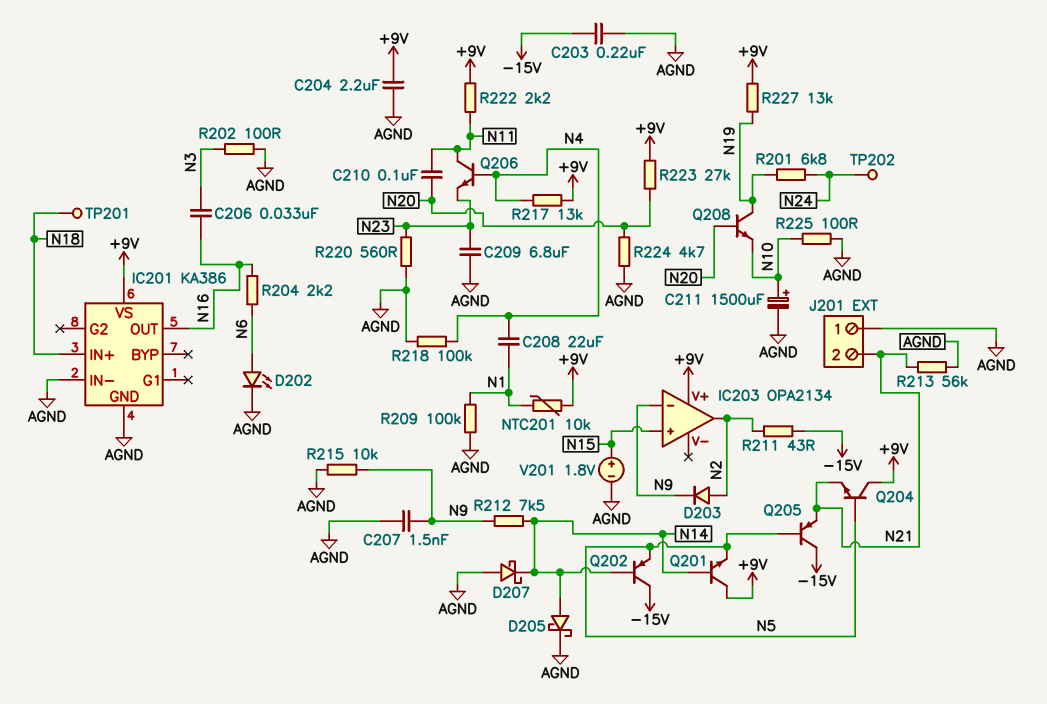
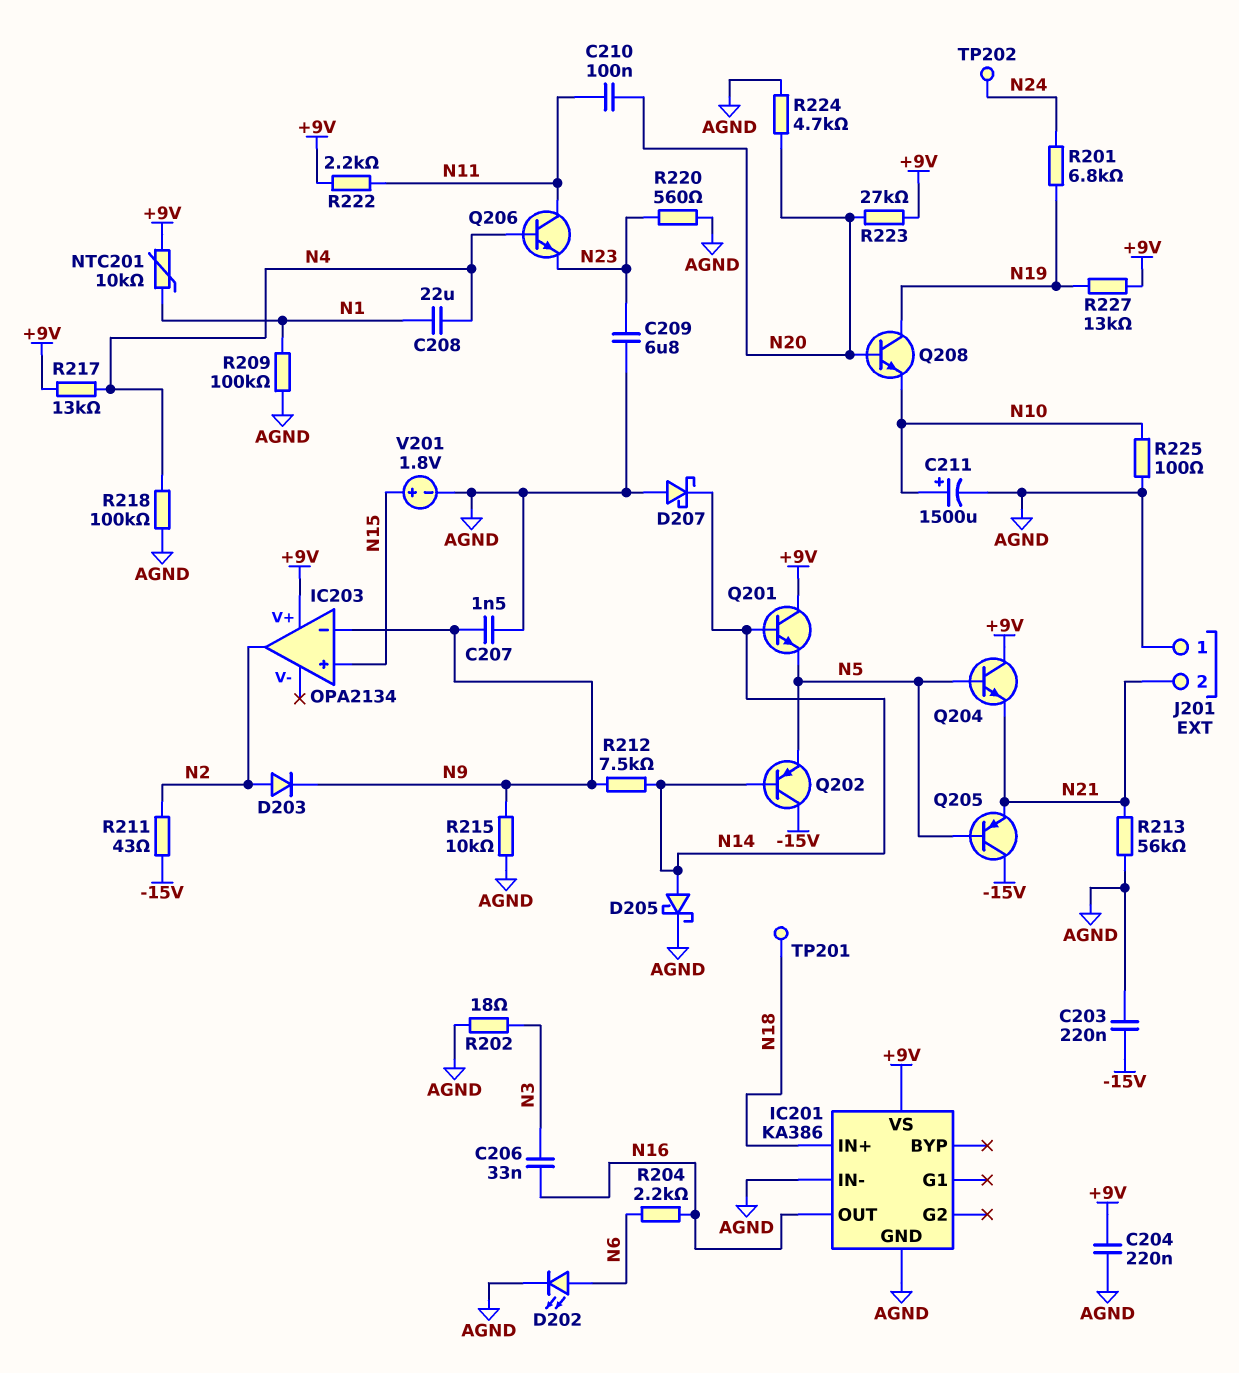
C204: 2.2uF (+9V, AGND) -> 220nF (+9V, AGND)
R202: 100 (AGND, N3) -> 18 (AGND, N3)

